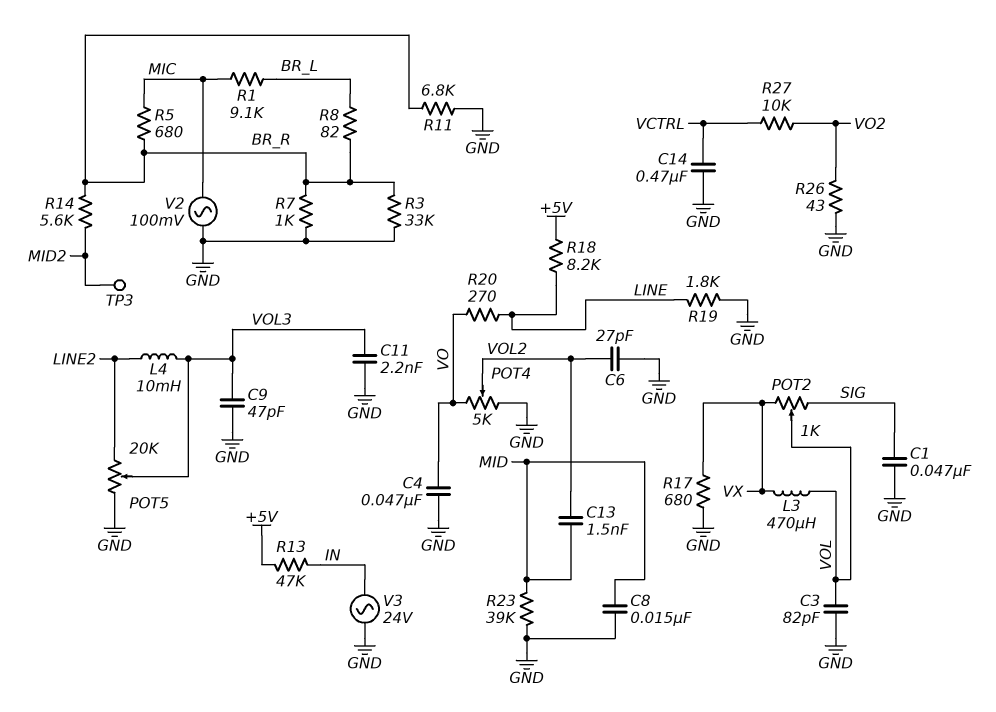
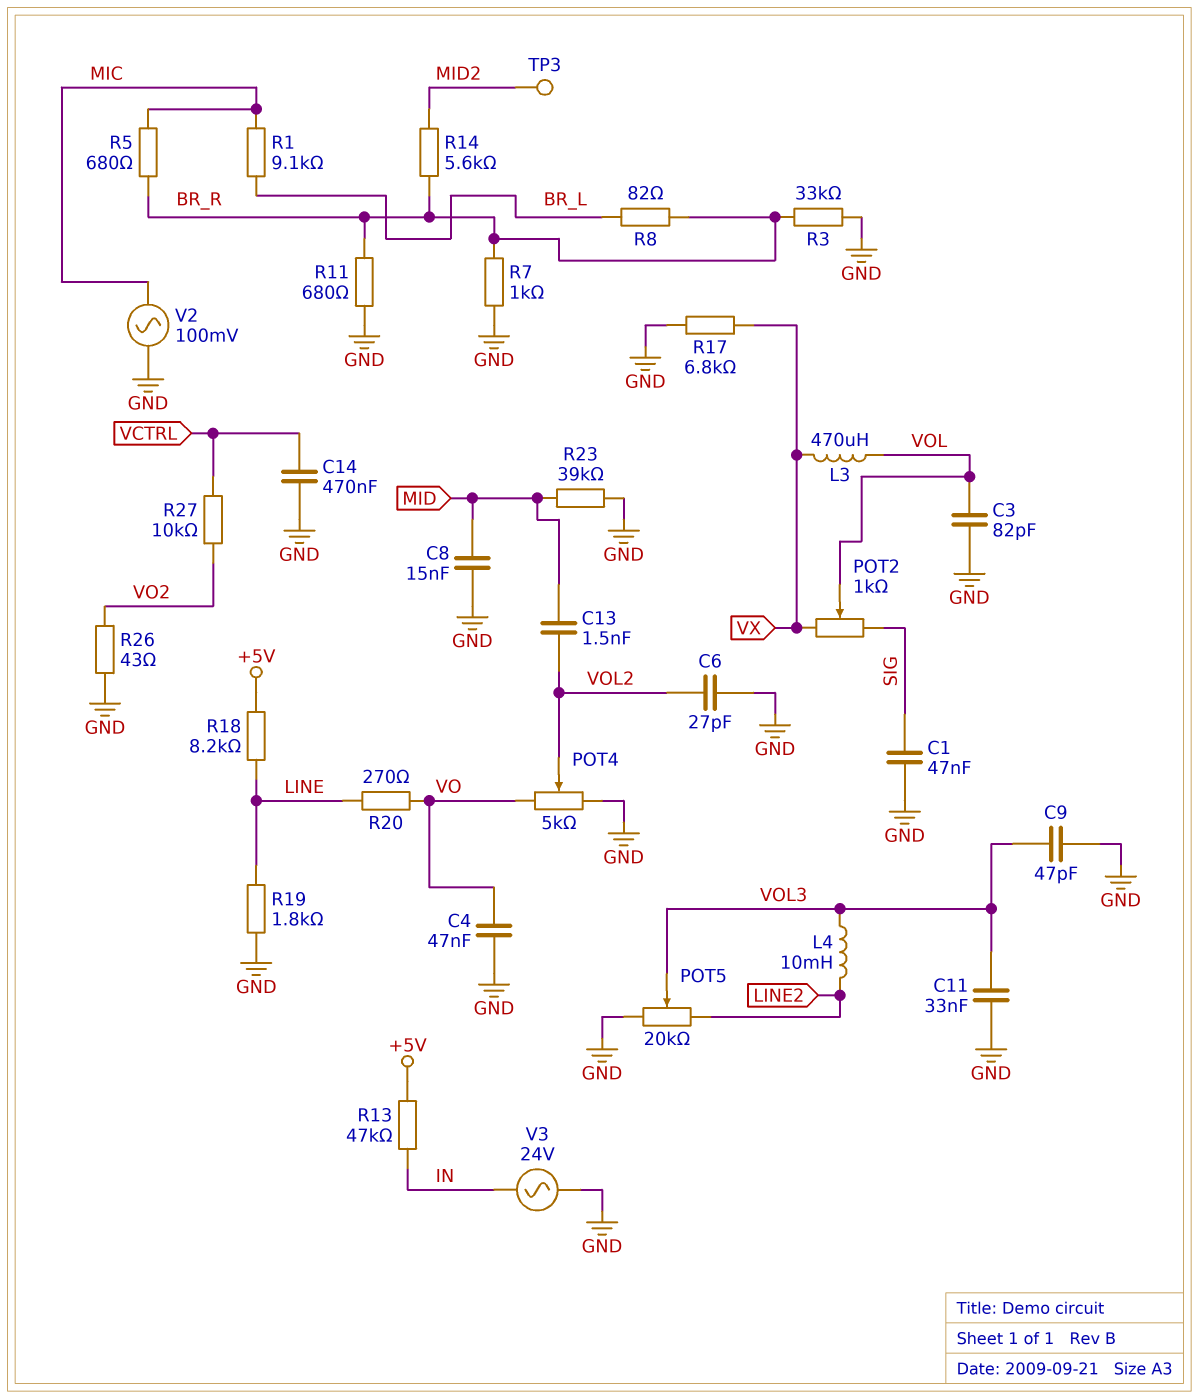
C11: 2.2nF (GND, VOL3) -> 33nF (GND, VOL3)
R11: 6.8k (BR_R, GND) -> 680 (BR_R, GND)
R17: 680 (GND, VX) -> 6.8k (GND, VX)

